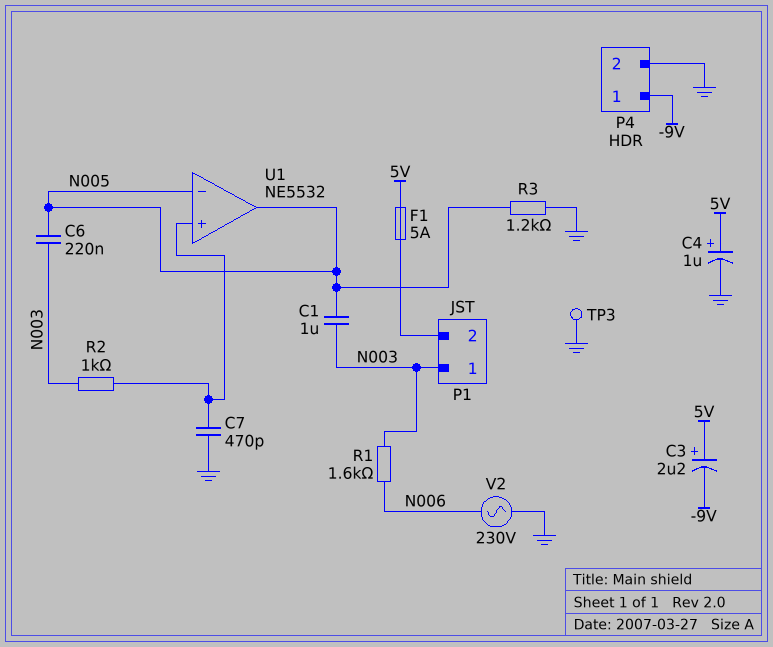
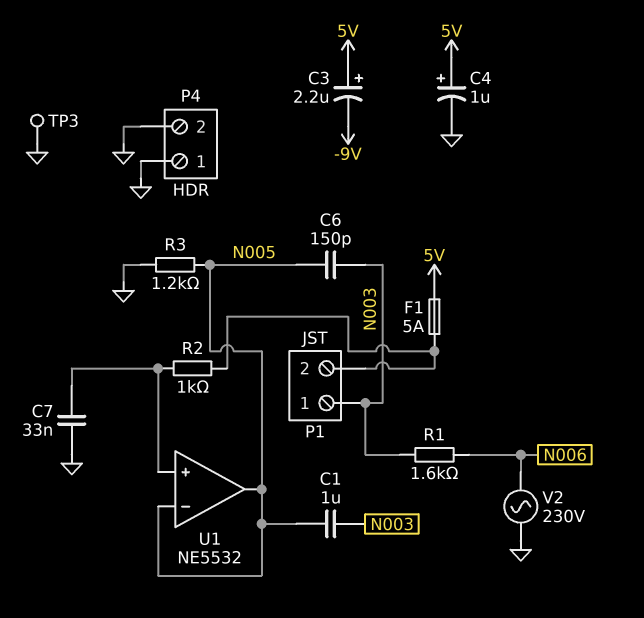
C6: 220nF (N003, N005) -> 150pF (N003, N005)
C7: 470pF (GND, U1/in+) -> 33nF (GND, U1/in+)
P4 pin 1: -9V -> GND
R2: 1k (N003, U1/in+) -> 1k (P1/2, U1/in+)

